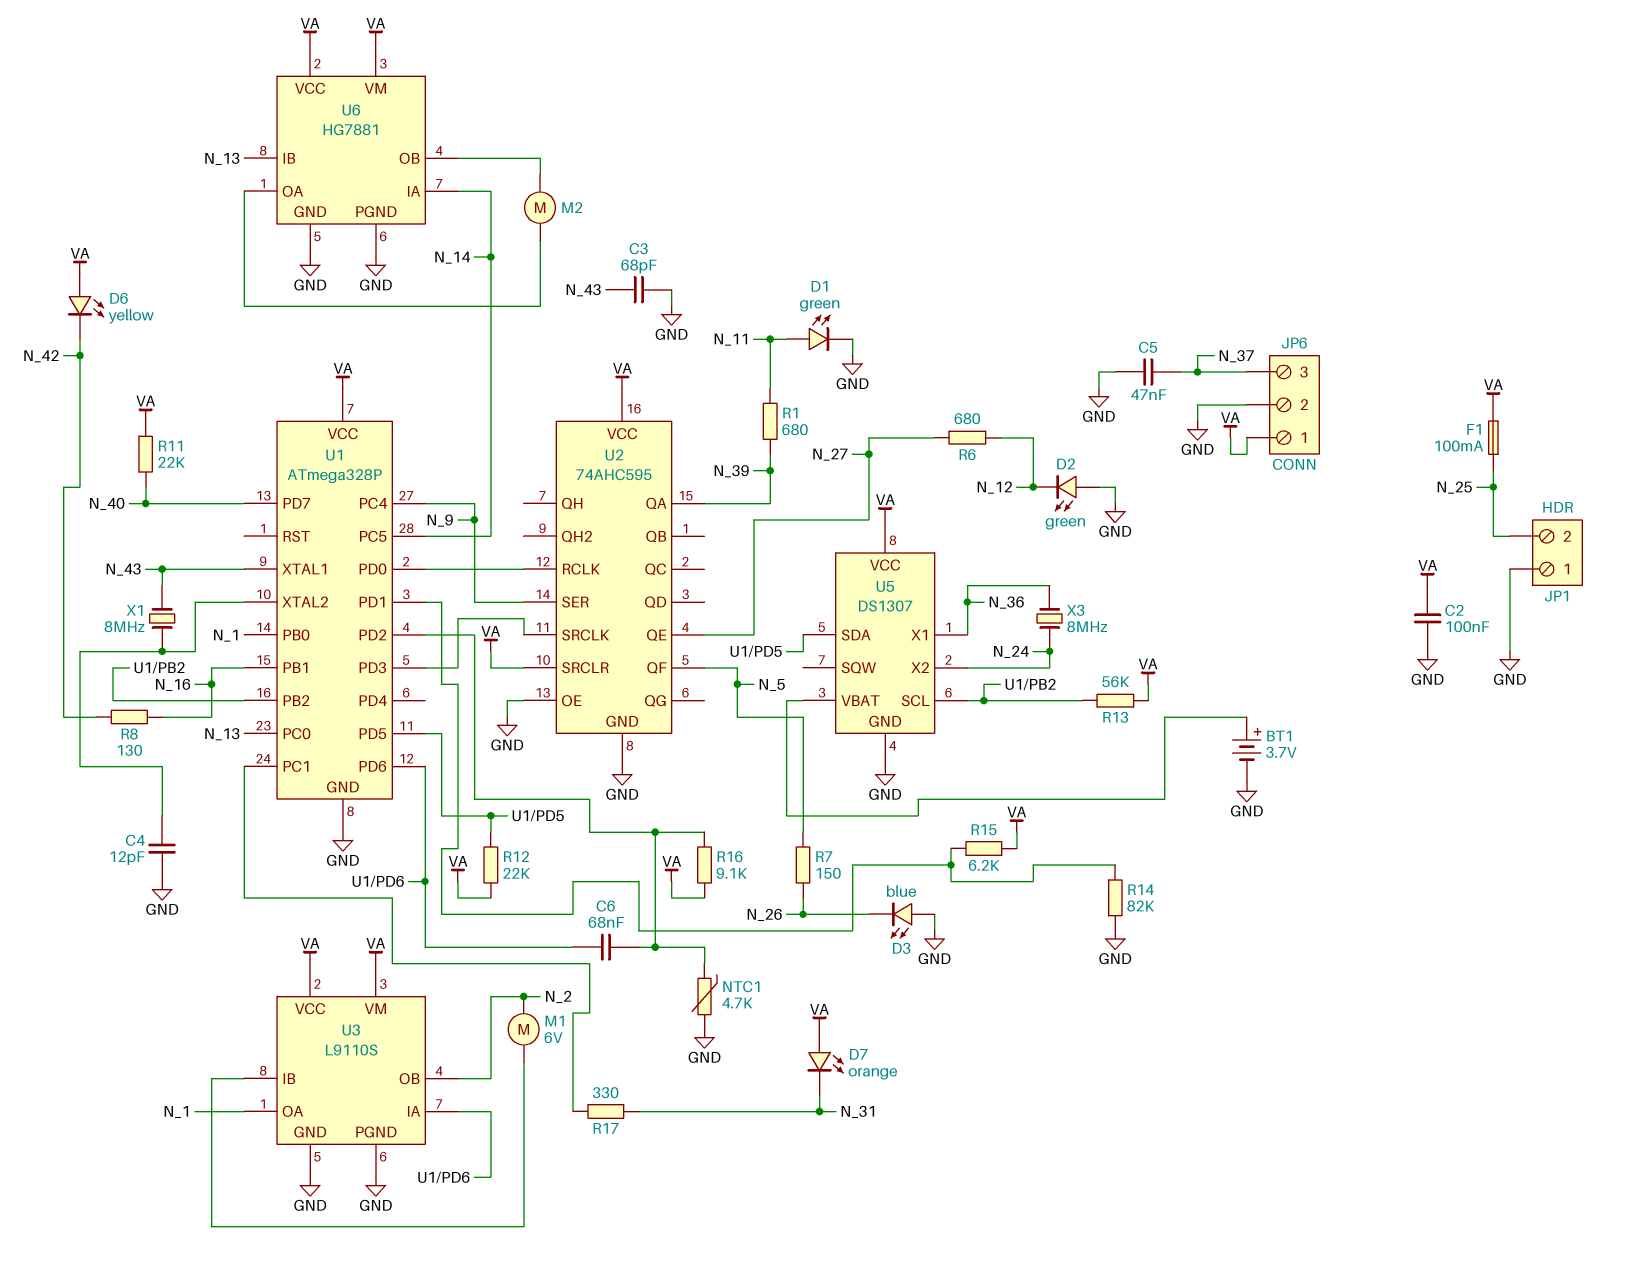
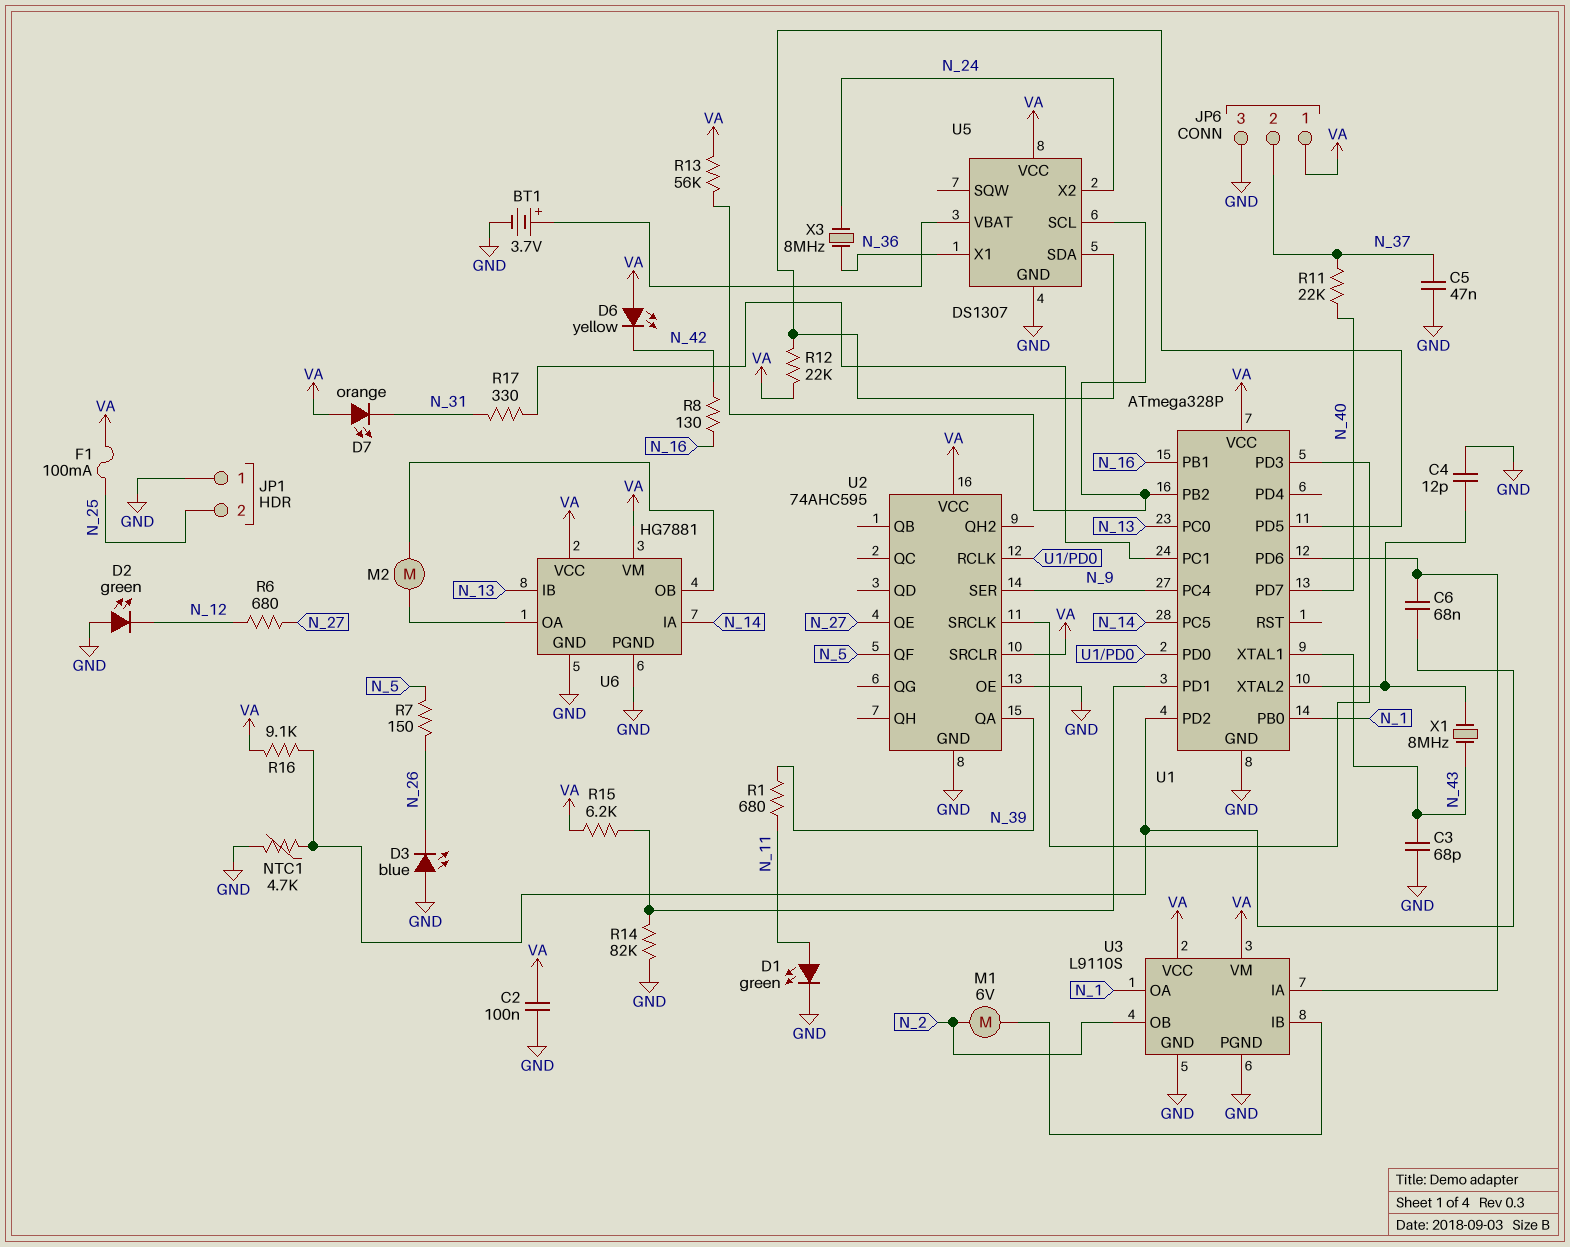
JP6 pin 2: GND -> N_37
JP6 pin 3: N_37 -> GND
R11: 22k (N_40, VA) -> 22k (N_37, N_40)

